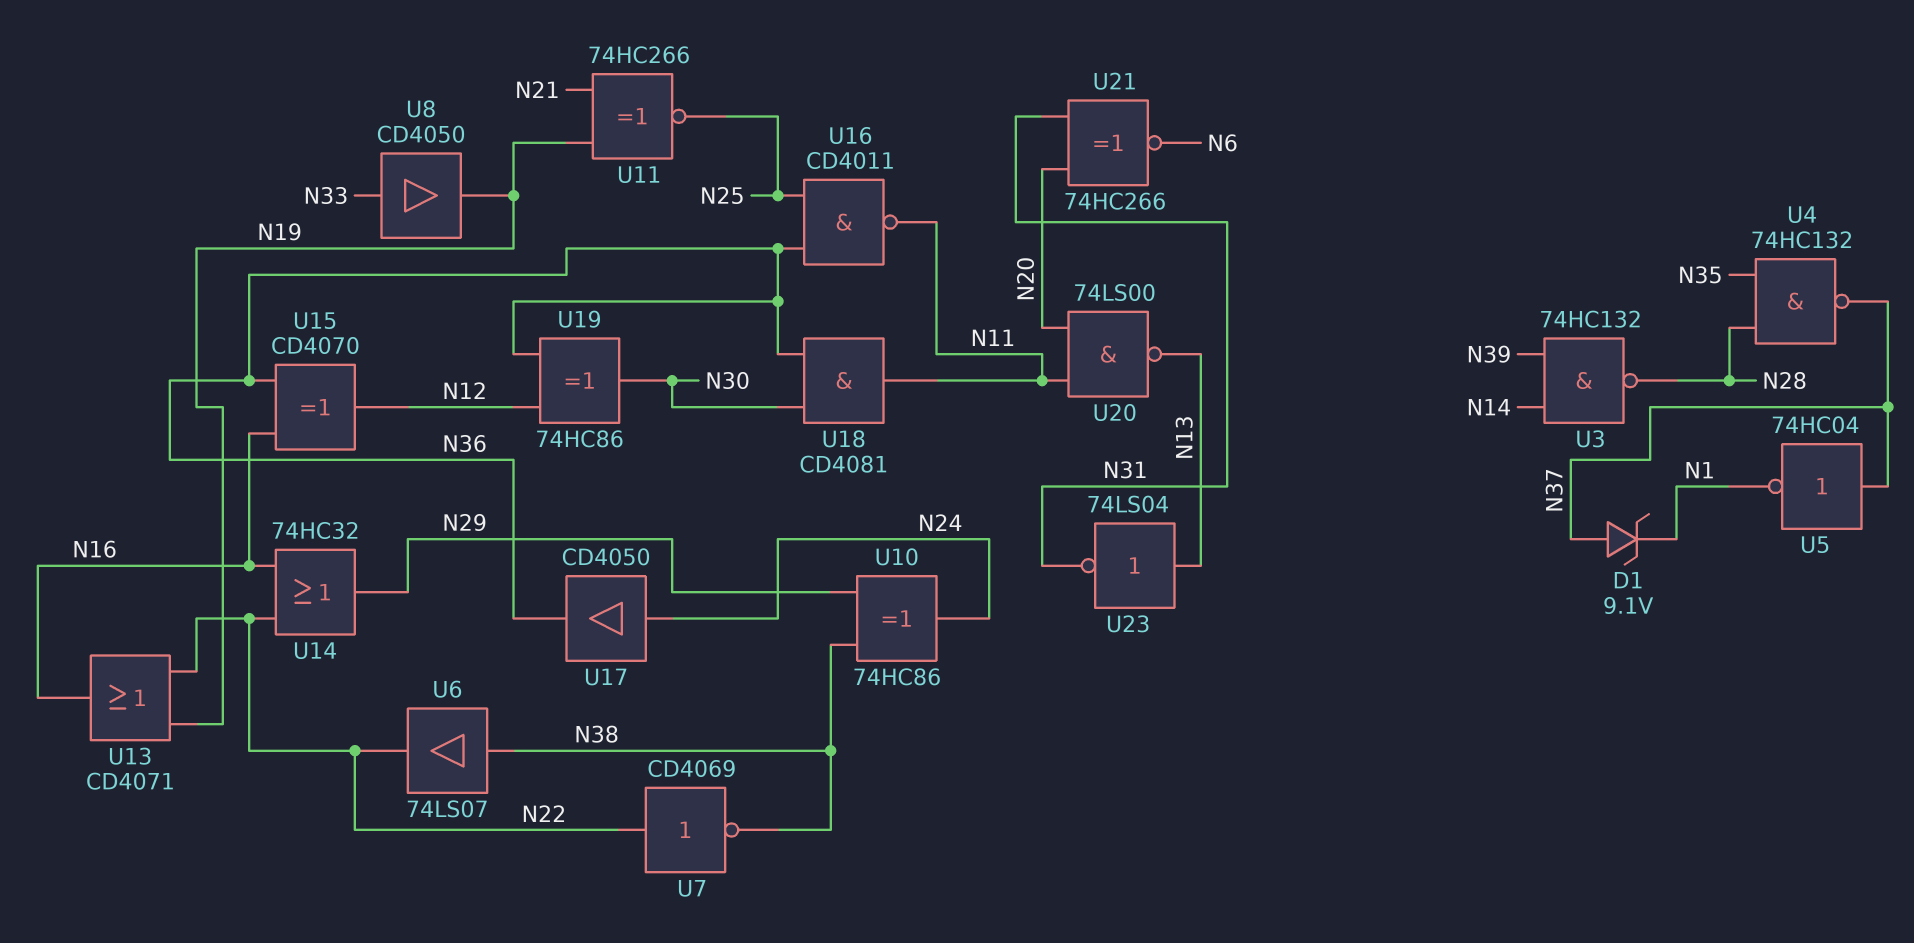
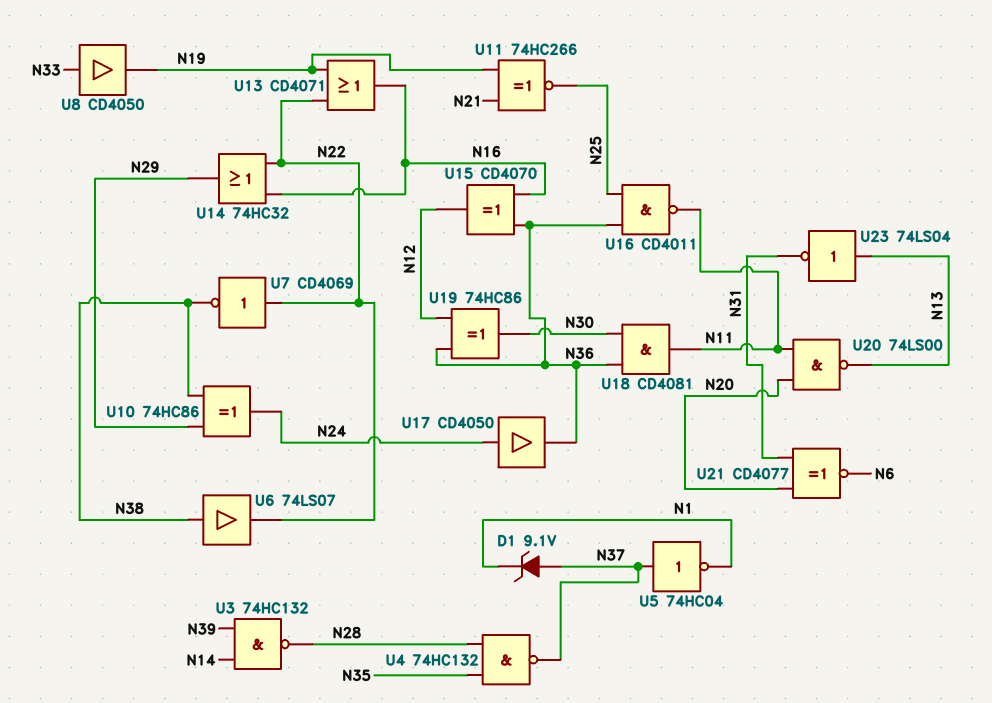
U21: XNOR 74HC266 (in N20, in N31, out N6) -> XNOR CD4077 (in N20, in N31, out N6)

